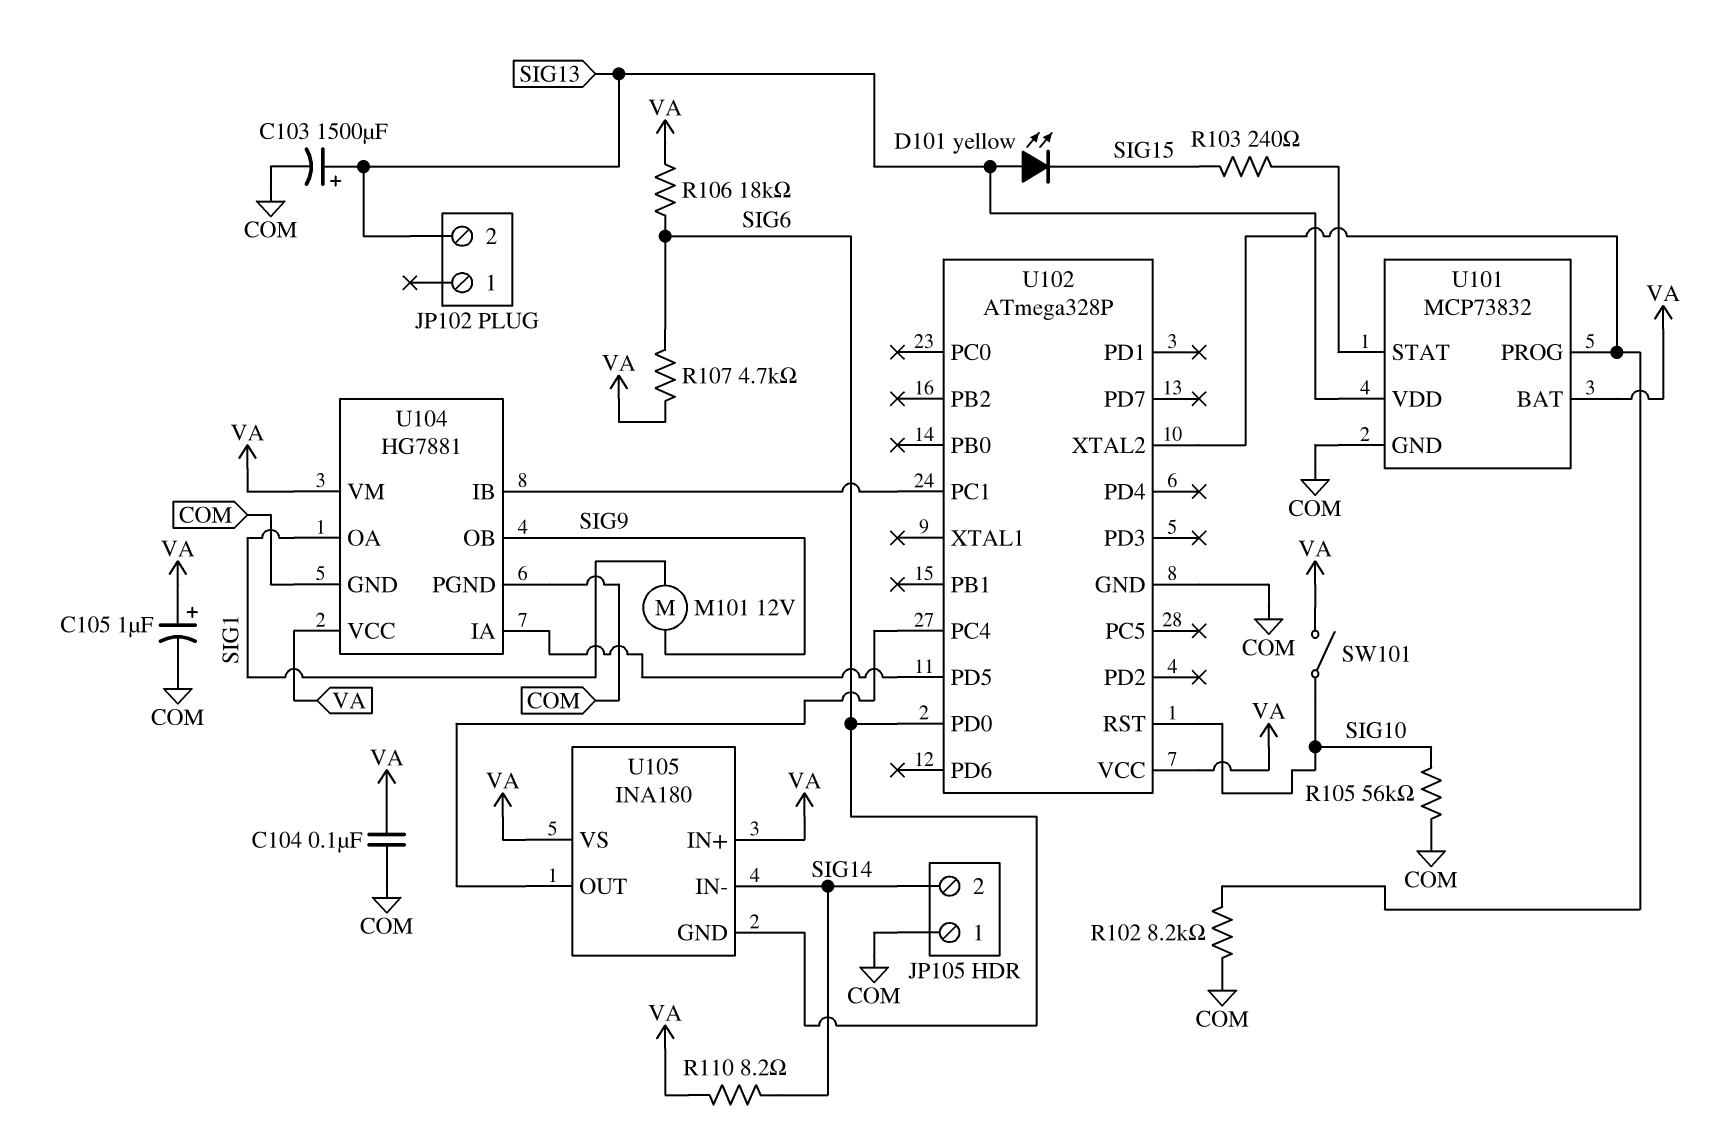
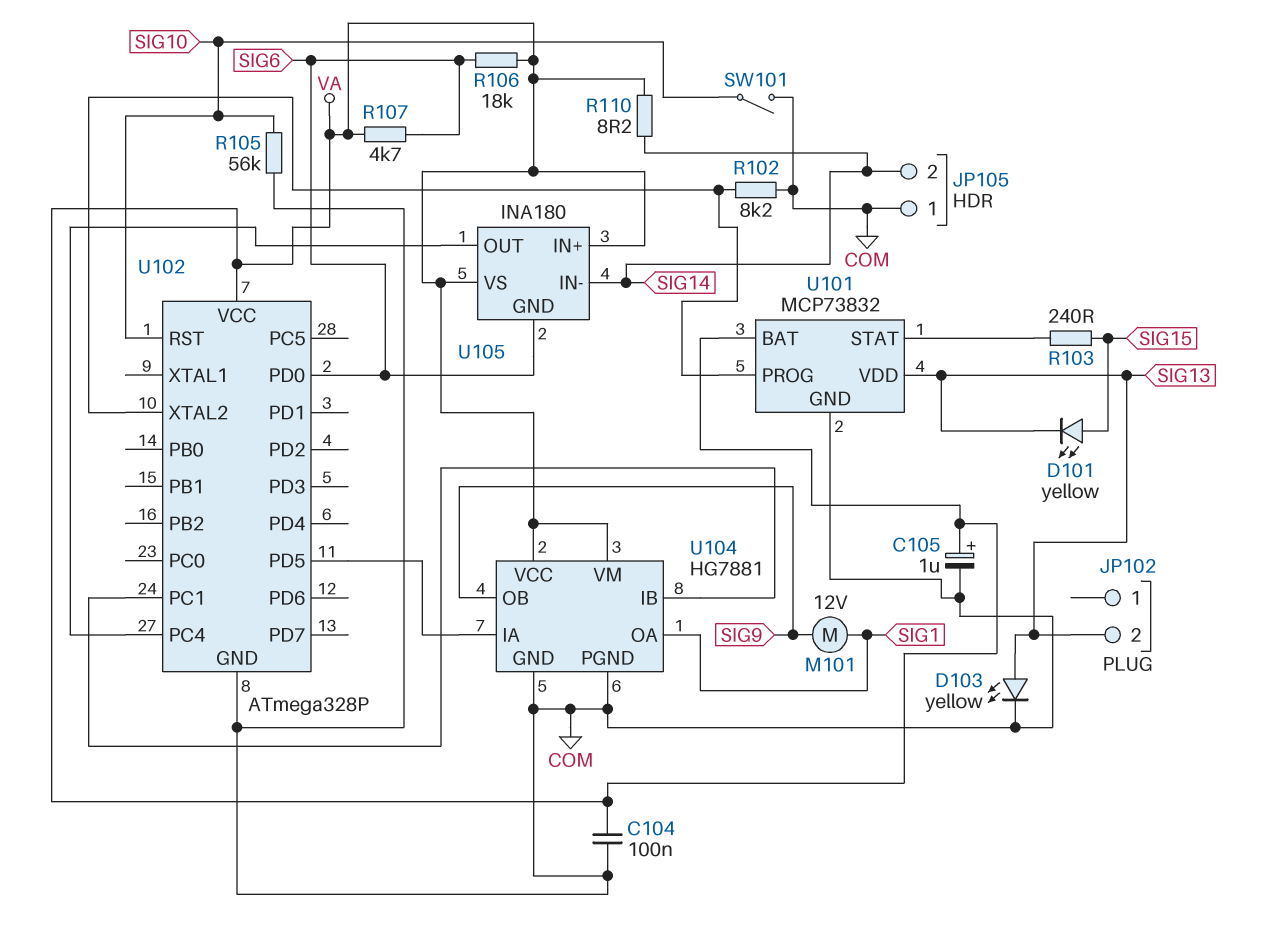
C103: 1500uF (plus SIG13, minus COM) -> none
D101: LED yellow (A SIG13, K SIG15) -> LED yellow (A SIG15, K SIG13)
D103: none -> LED yellow (A SIG13, K COM)
SW101: switch (SIG10, VA) -> switch (COM, SIG10)

